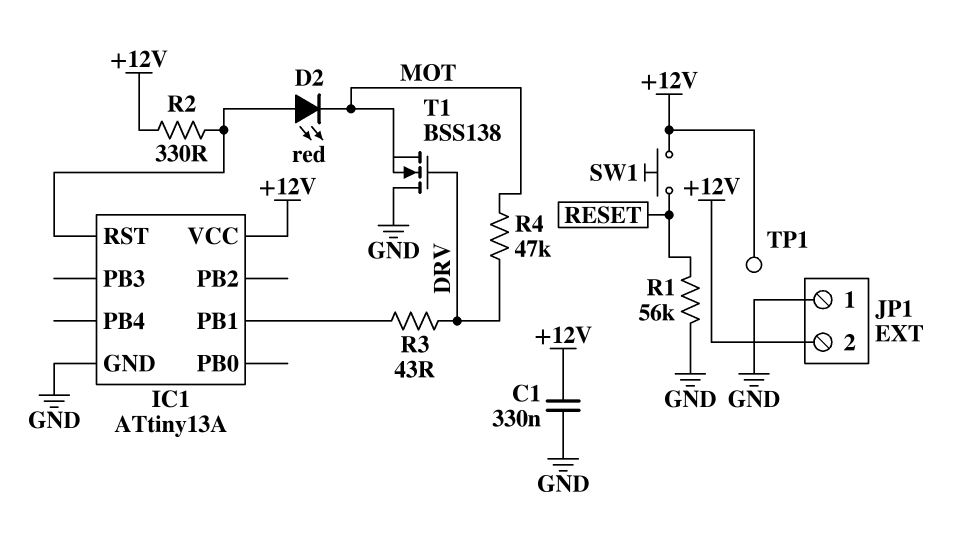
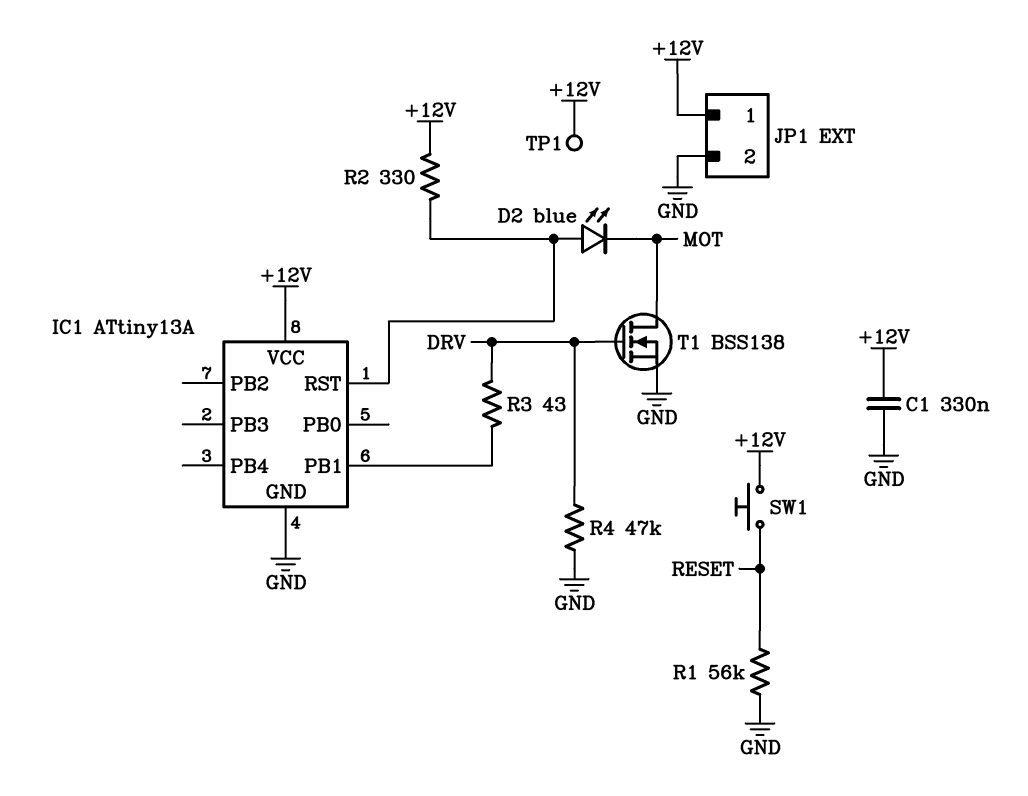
D2: LED red (A IC1/RST, K MOT) -> LED blue (A IC1/RST, K MOT)
JP1 pin 1: GND -> +12V
JP1 pin 2: +12V -> GND
R4: 47k (DRV, MOT) -> 47k (DRV, GND)
T1: NMOS BSS138 (G DRV, D GND, S MOT) -> NMOS BSS138 (G DRV, D MOT, S GND)

